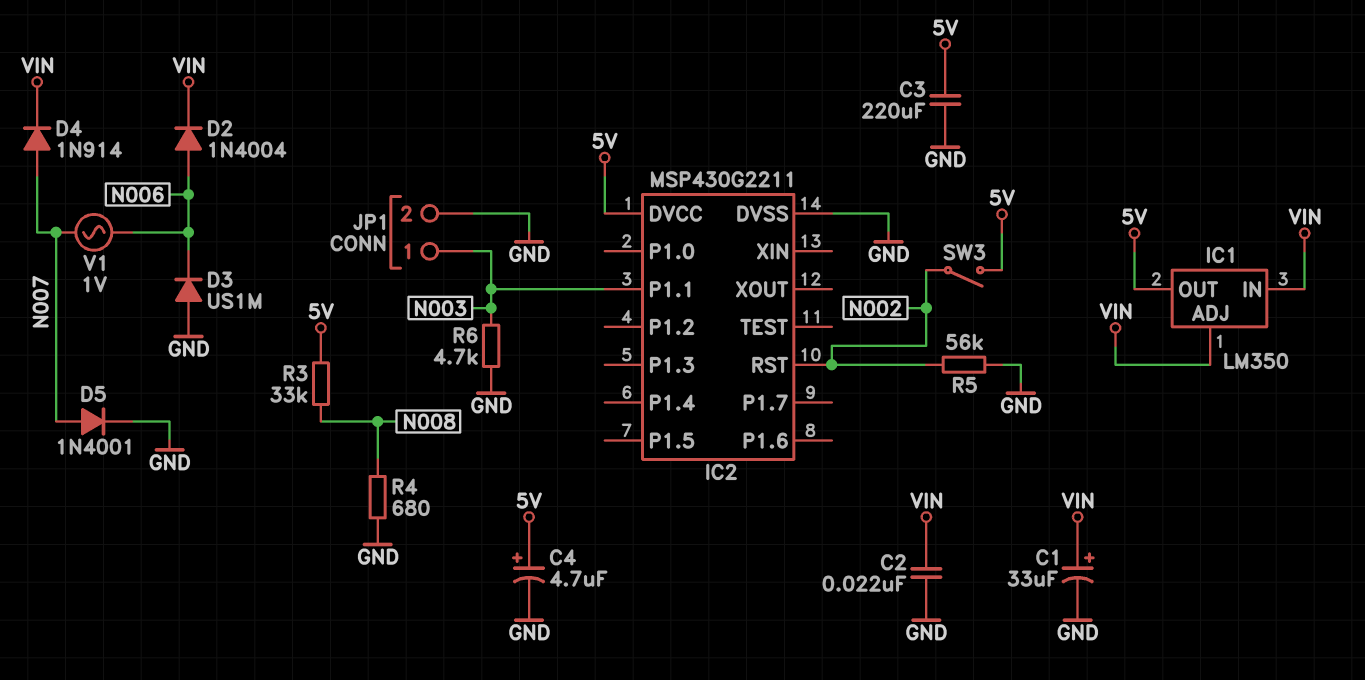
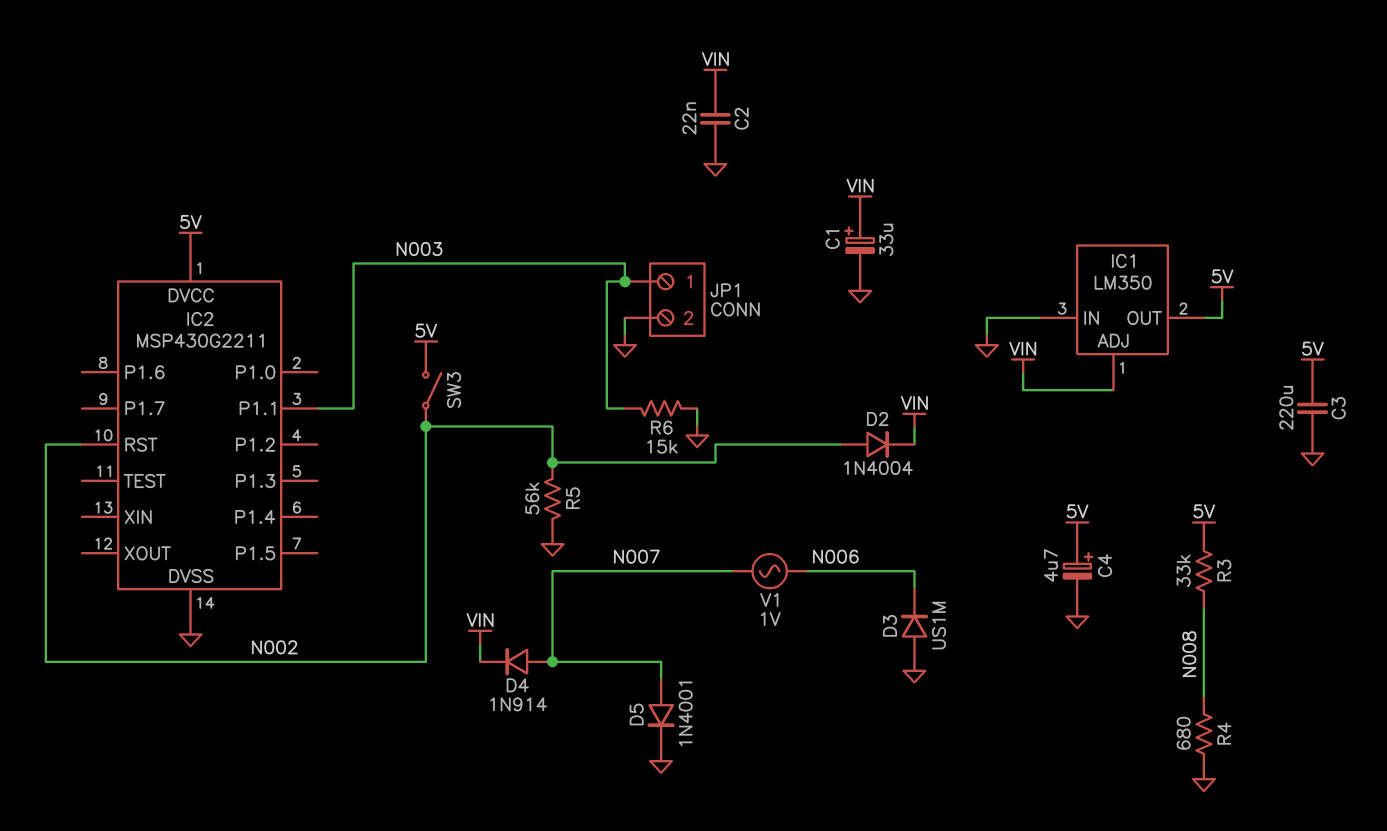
D2: diode 1N4004 (A N006, K VIN) -> diode 1N4004 (A N002, K VIN)
IC1 pin IN: VIN -> GND
R6: 4.7k (GND, N003) -> 15k (GND, N003)

